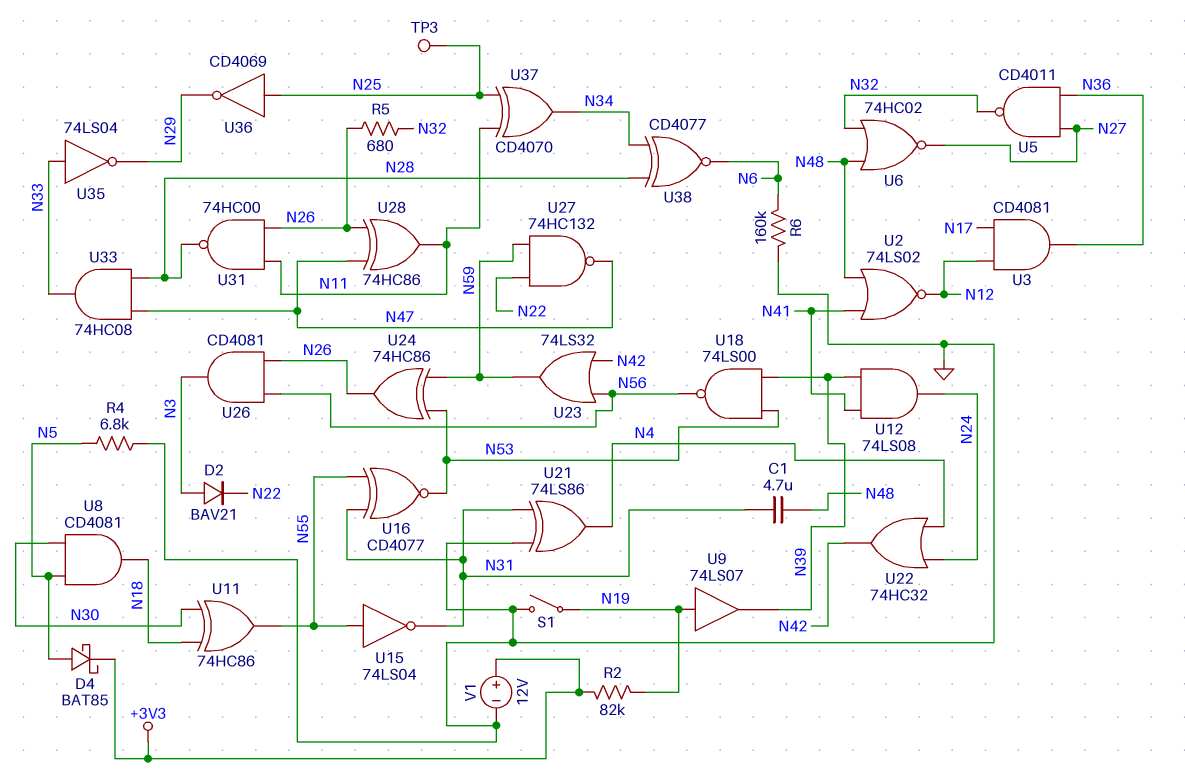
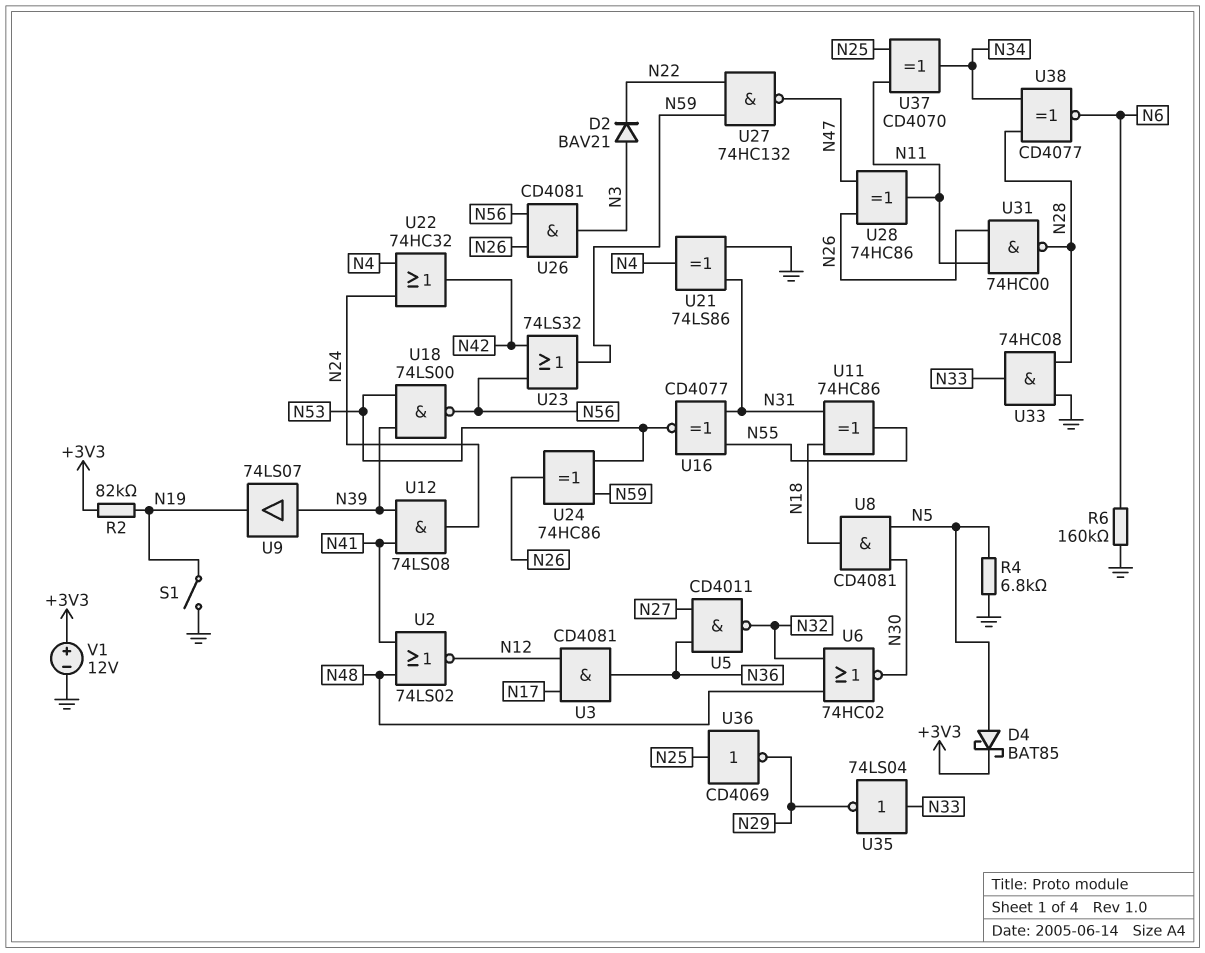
C1: 4.7uF (N31, N48) -> none
R5: 680 (N26, N32) -> none
TP3: test point (N25) -> none
U6: NOR 74HC02 (in N32, in N48, out N27) -> NOR 74HC02 (in N32, in N48, out N30)
U9: buffer 74LS07 (in N19, out N39) -> buffer 74LS07 (in N39, out N19)
U11: XOR 74HC86 (in N18, in N30, out N55) -> XOR 74HC86 (in N18, in N31, out N55)
U15: NOT 74LS04 (in N55, out N31) -> none
U33: AND 74HC08 (in N28, in N47, out N33) -> AND 74HC08 (in GND, in N28, out N33)

